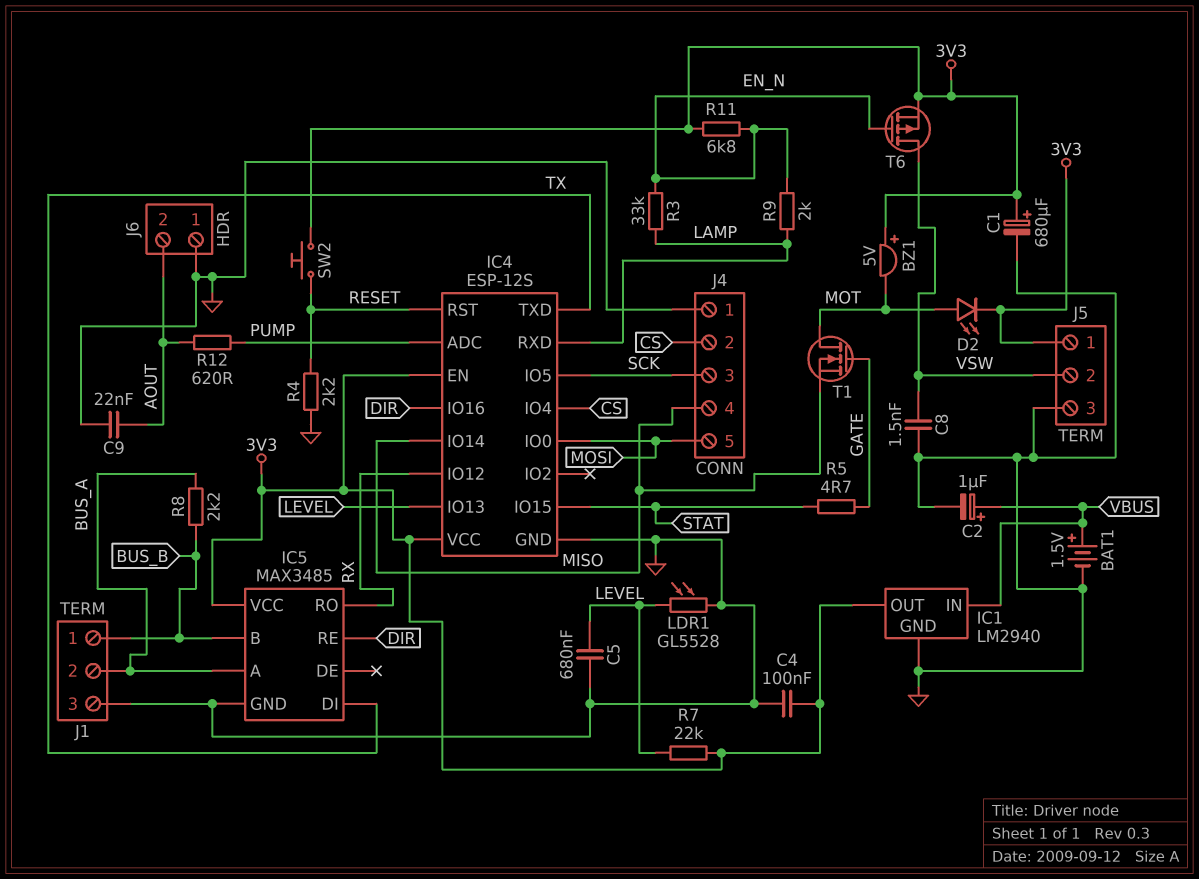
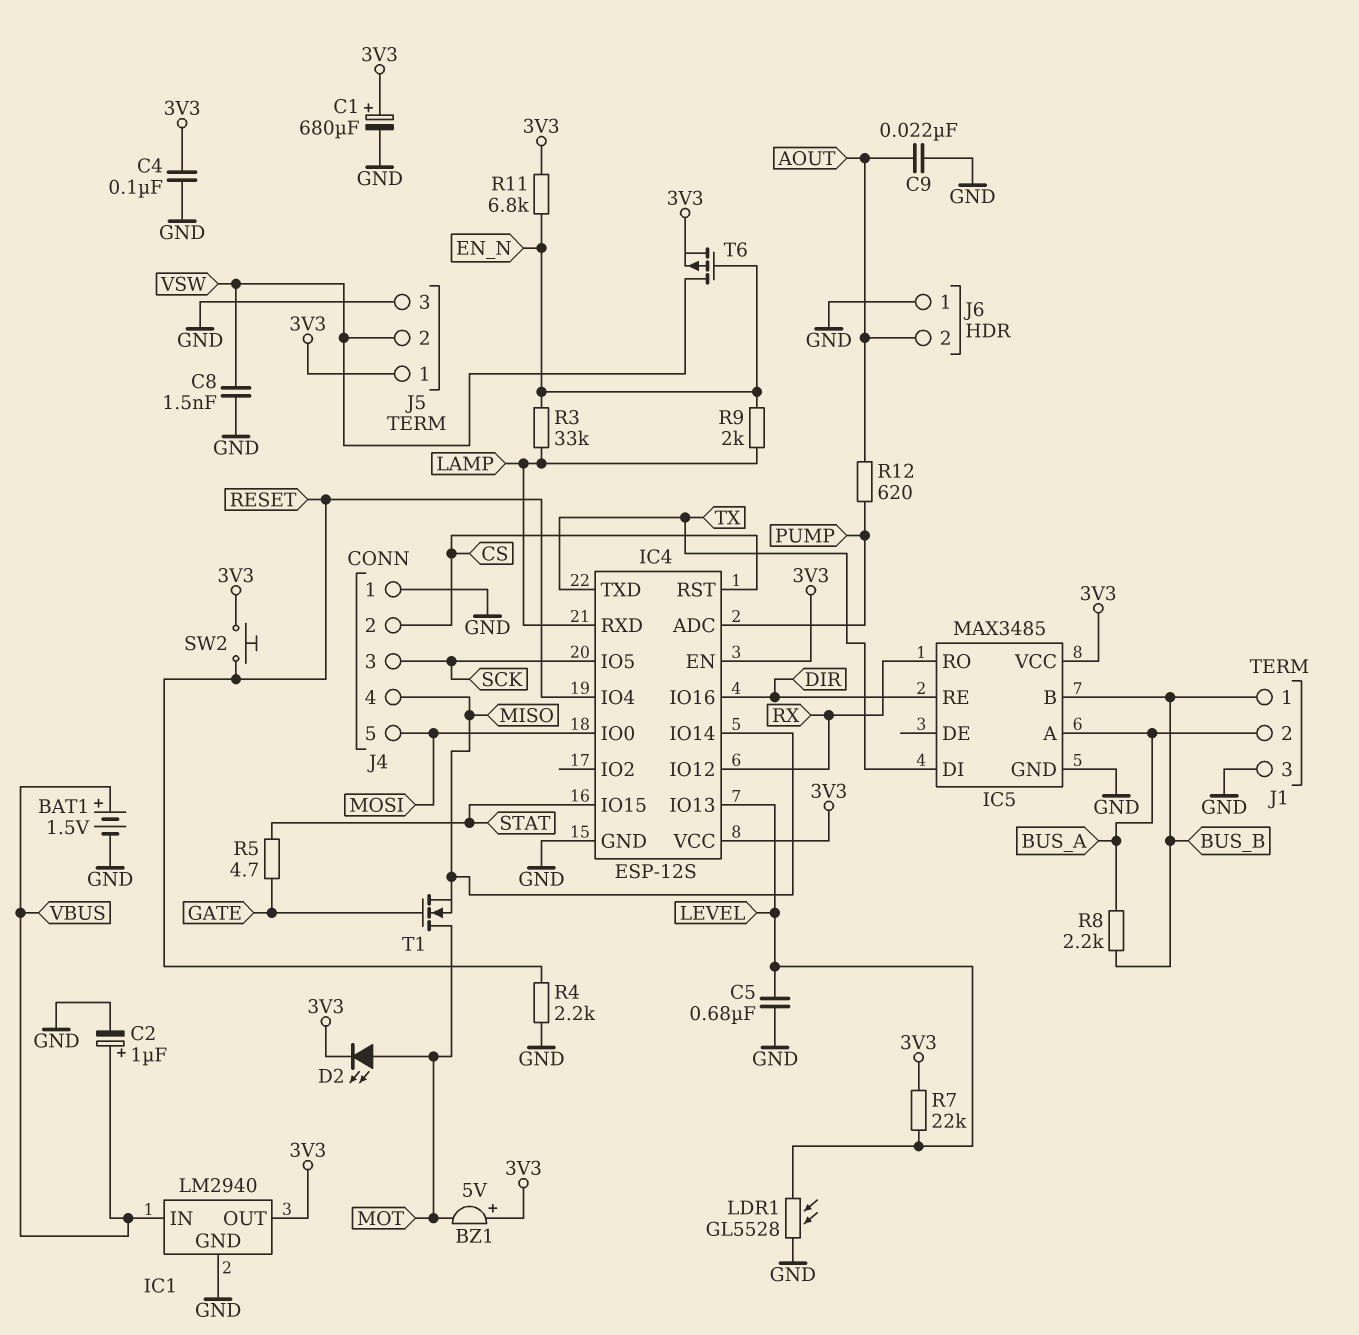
IC4 pin IO4: CS -> RESET
IC4 pin RST: RESET -> CS

